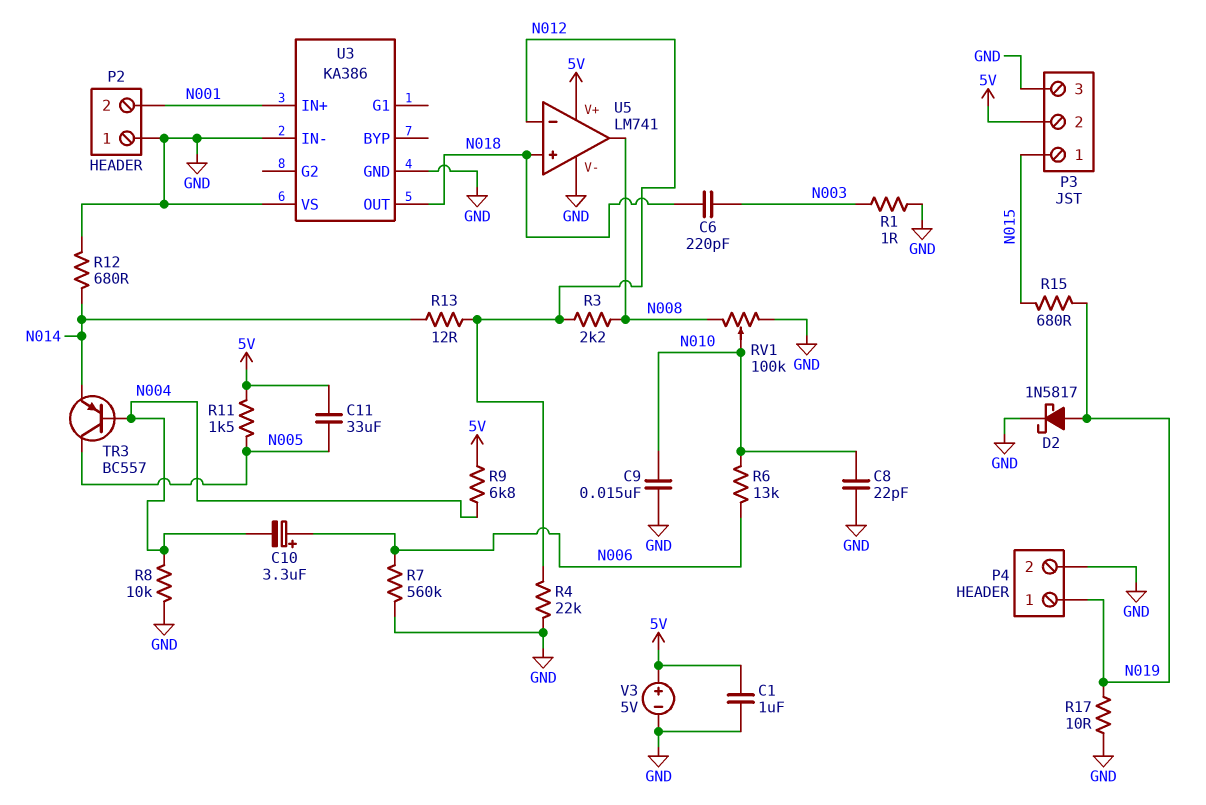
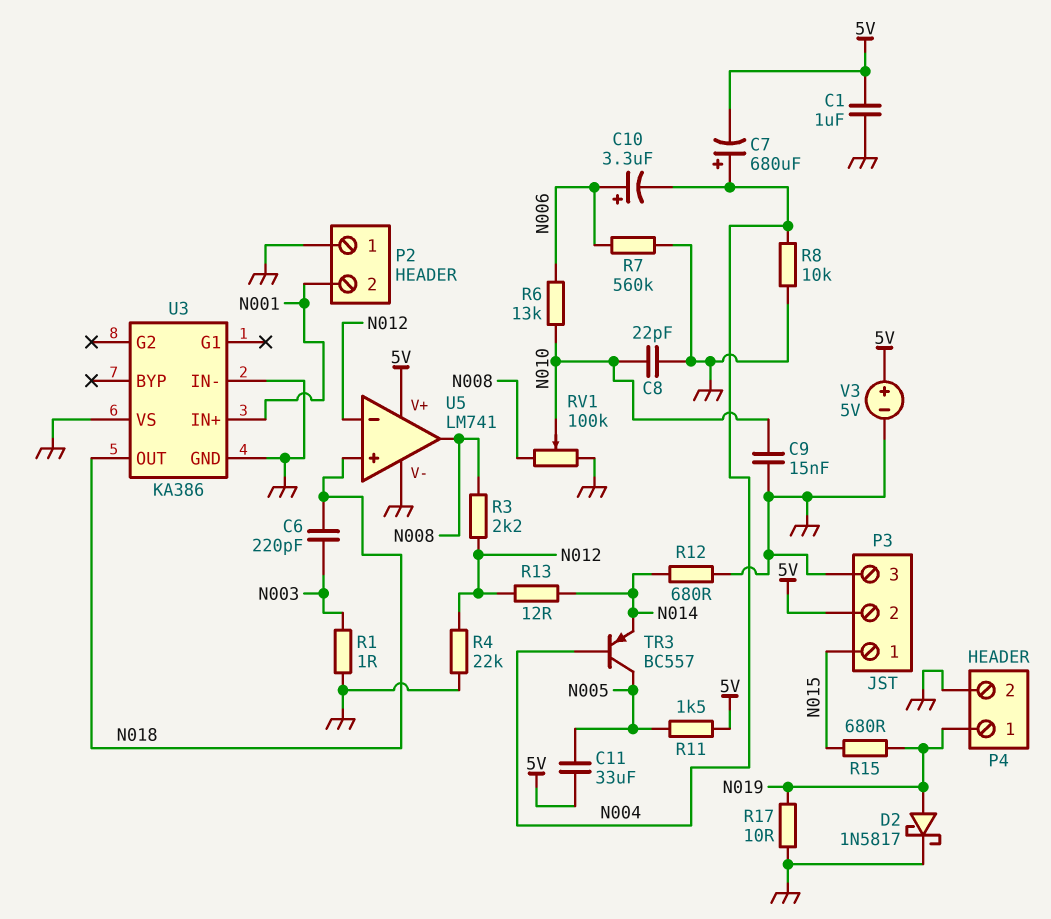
C7: none -> 680uF (plus N004, minus 5V)
R9: 6.8k (5V, N004) -> none

